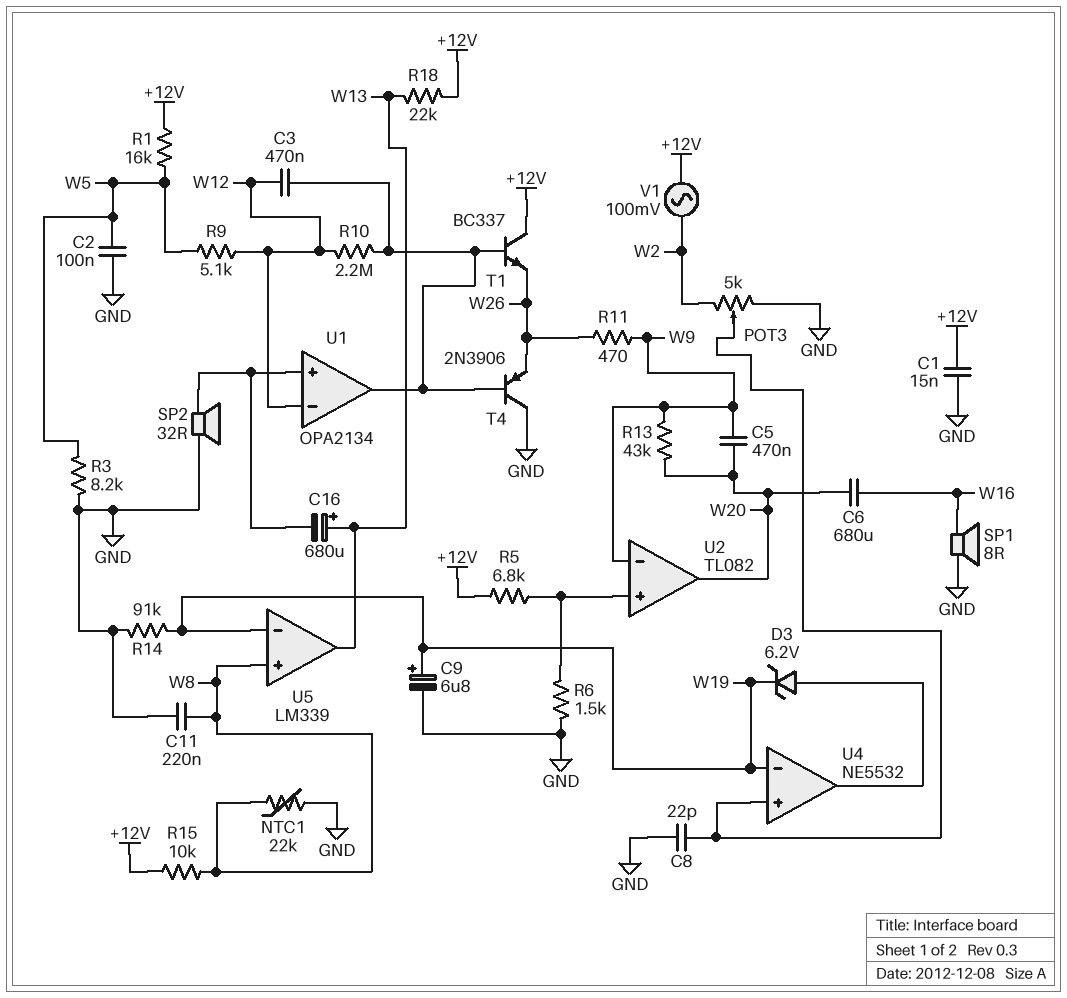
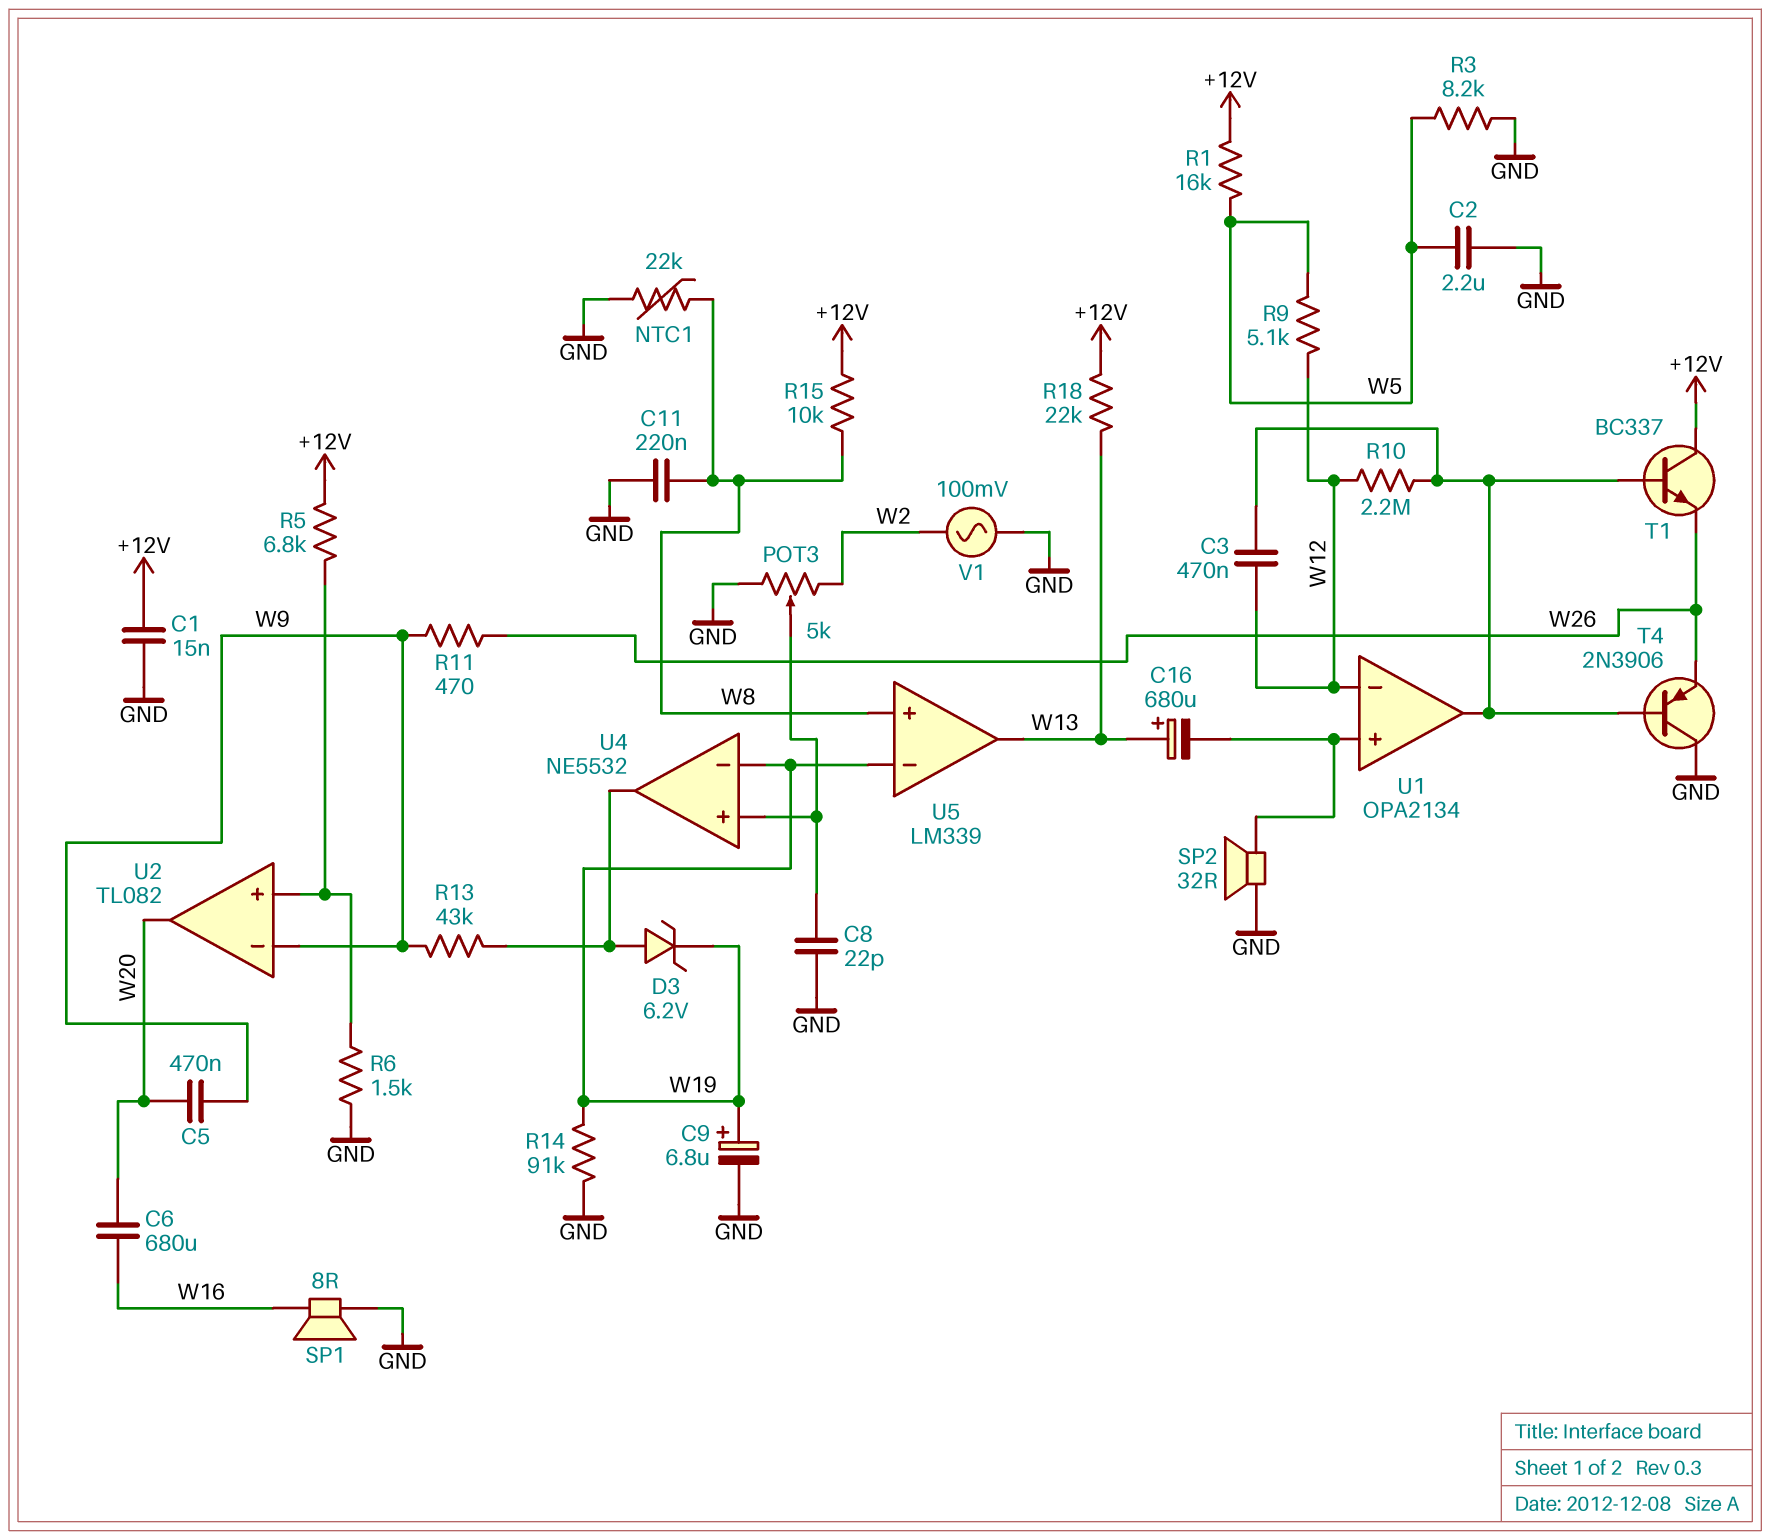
C2: 100nF (GND, W5) -> 2.2uF (GND, W5)
R13: 43k (W9, W20) -> 43k (U4/out, W9)
V1: AC 100mV (+12V, W2) -> AC 100mV (GND, W2)

